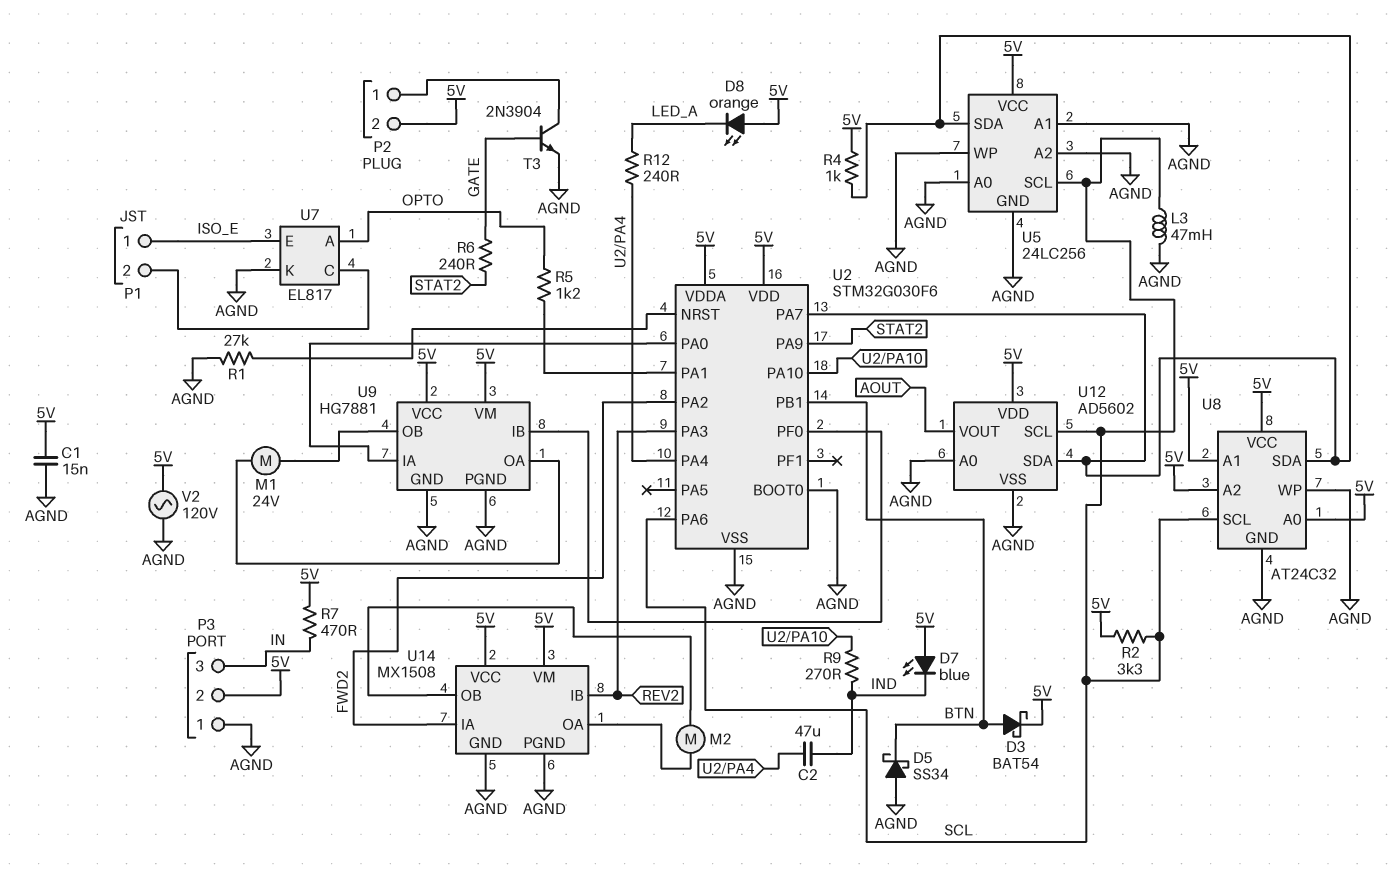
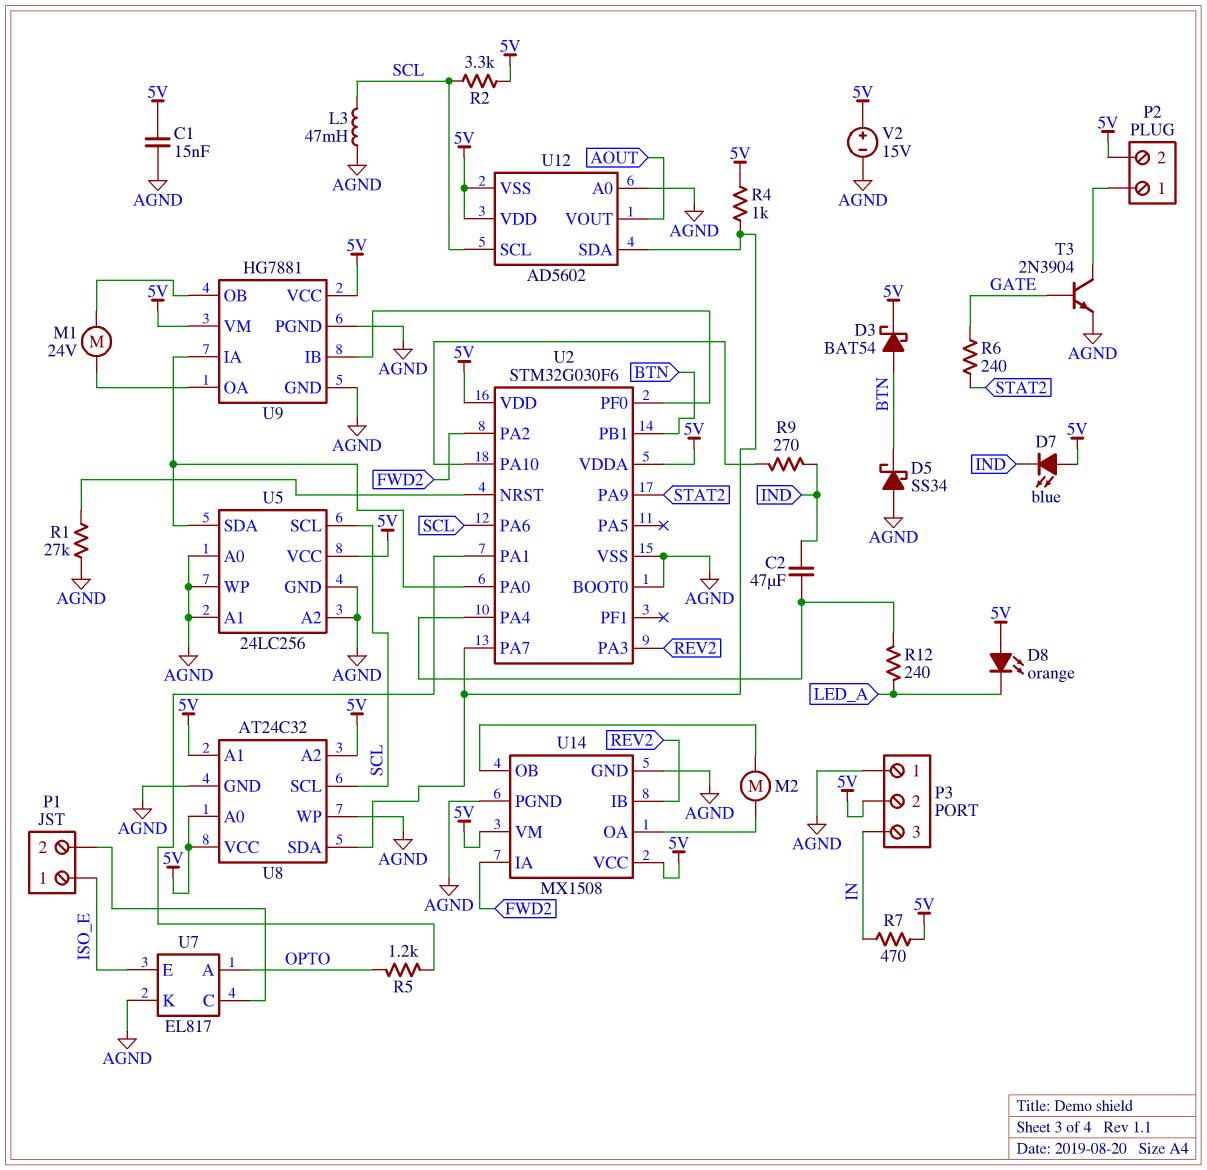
U5 pin SDA: U2/PA7 -> U2/PA0
U12 pin VSS: AGND -> 5V
V2: AC 120V (5V, AGND) -> 15V (plus 5V, minus AGND)

